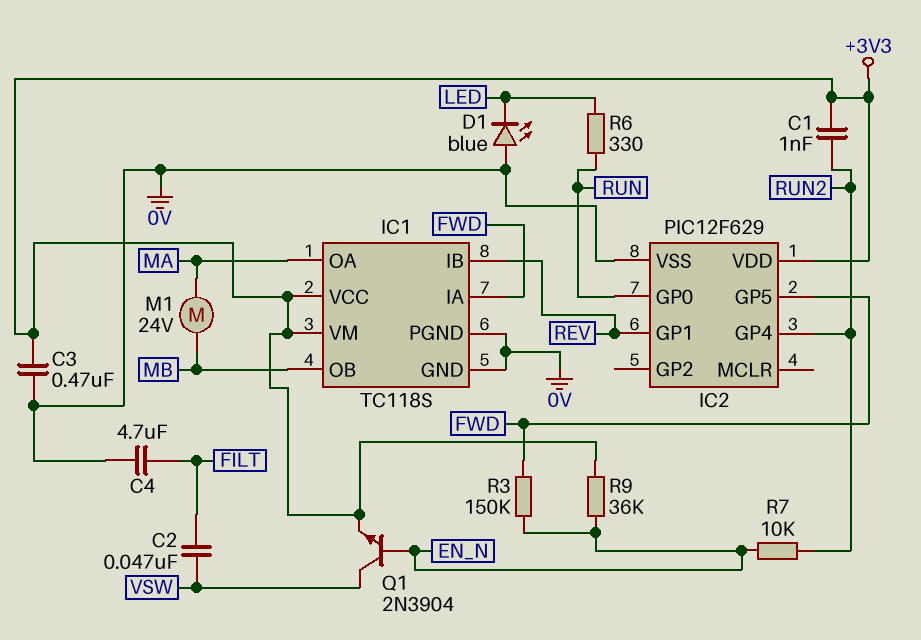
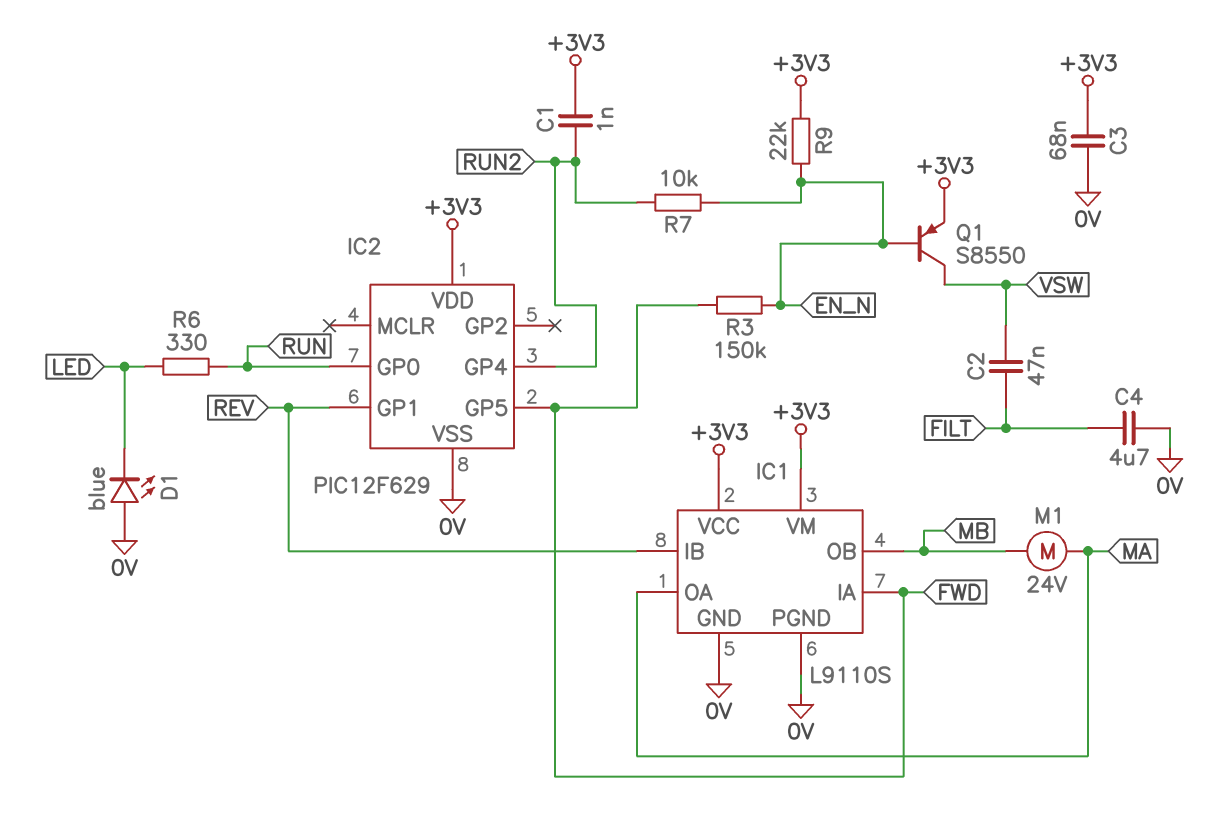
C3: 470nF (+3V3, 0V) -> 68nF (+3V3, 0V)
IC1: TC118S -> L9110S
Q1: NPN 2N3904 (B EN_N, C VSW, E +3V3) -> PNP S8550 (B EN_N, C VSW, E +3V3)
R9: 36k (+3V3, EN_N) -> 22k (+3V3, EN_N)

